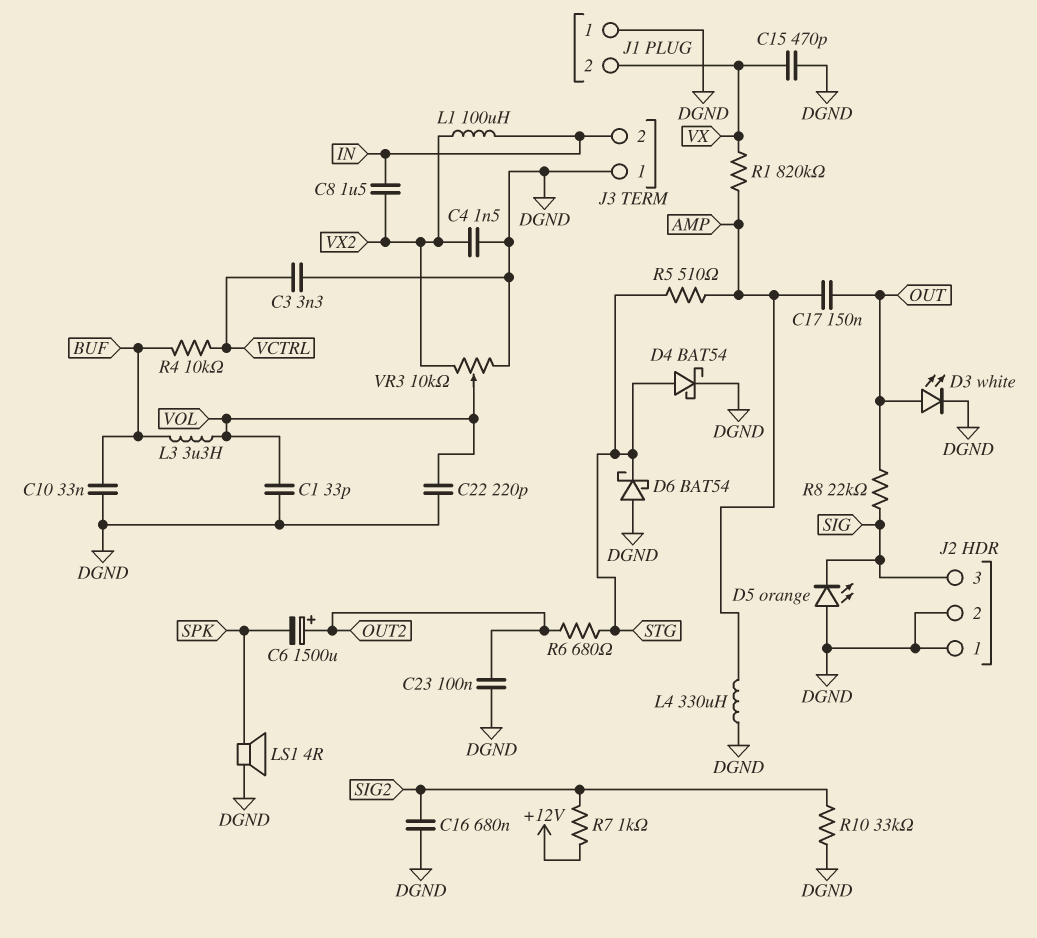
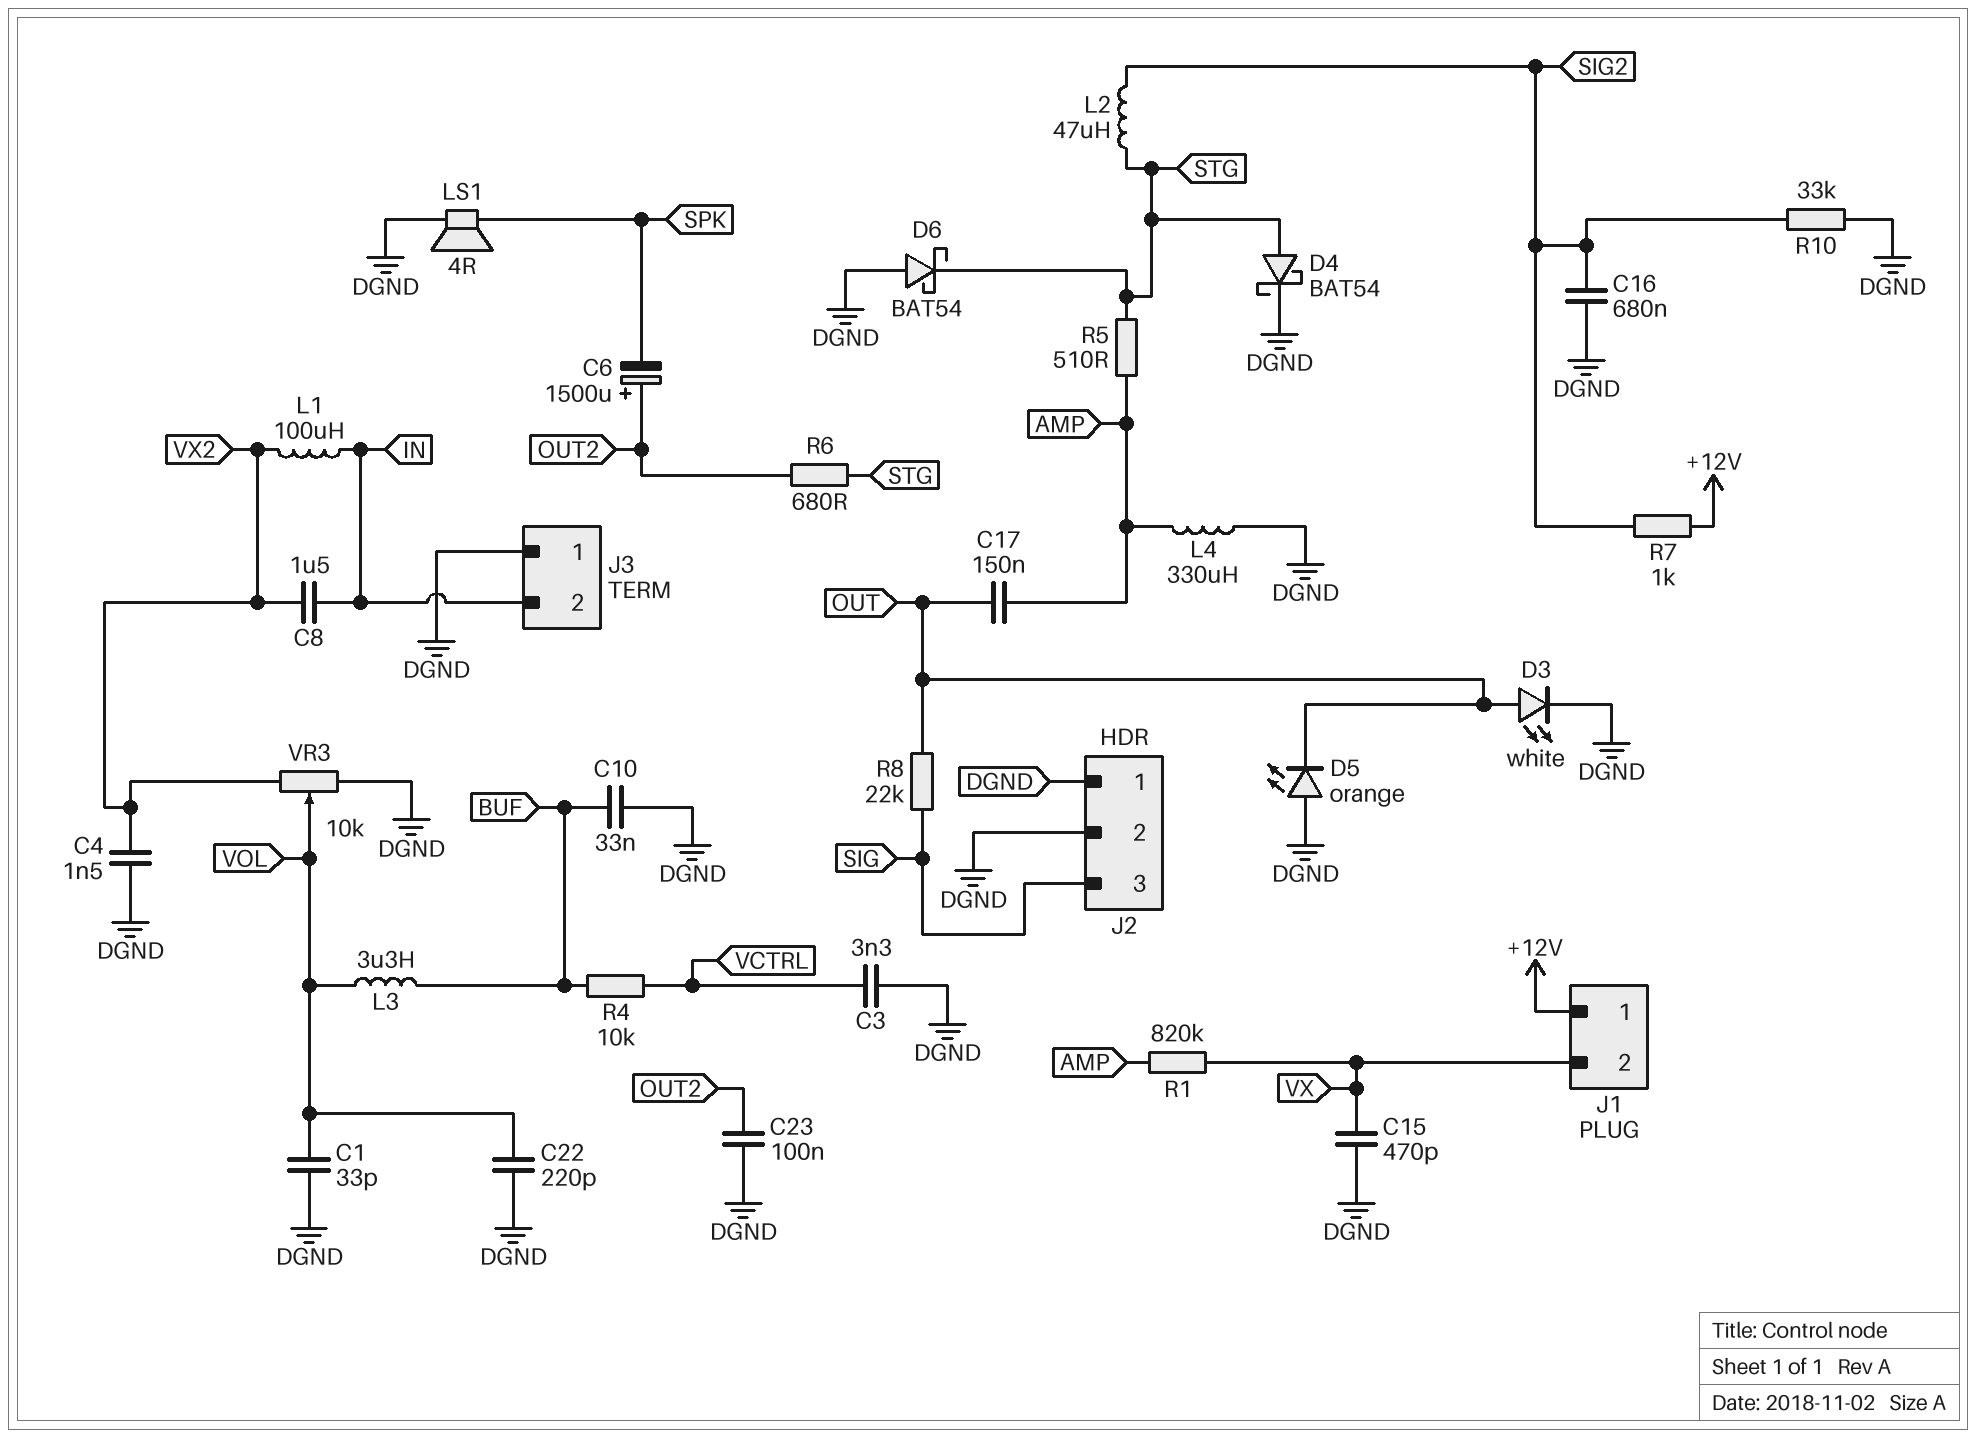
D5: LED orange (A DGND, K SIG) -> LED orange (A DGND, K OUT)
J1 pin 1: DGND -> +12V
L2: none -> 47uH (SIG2, STG)

